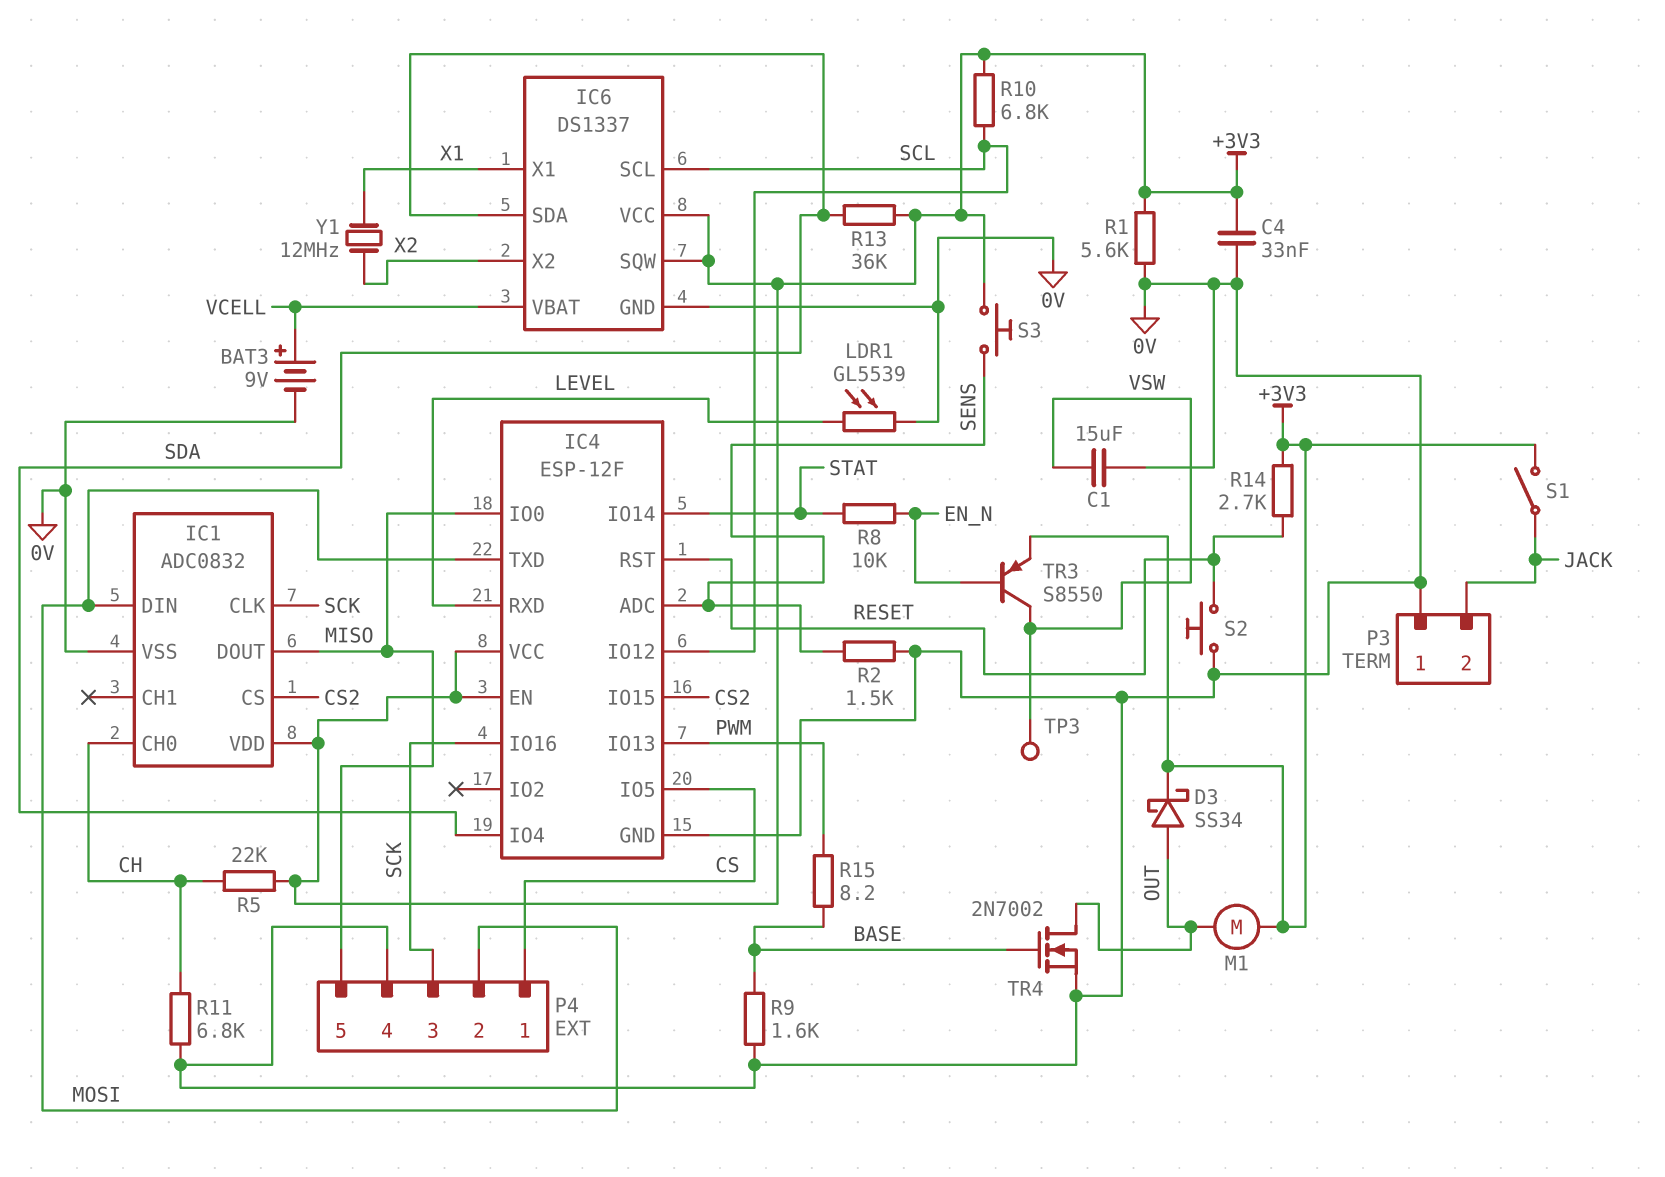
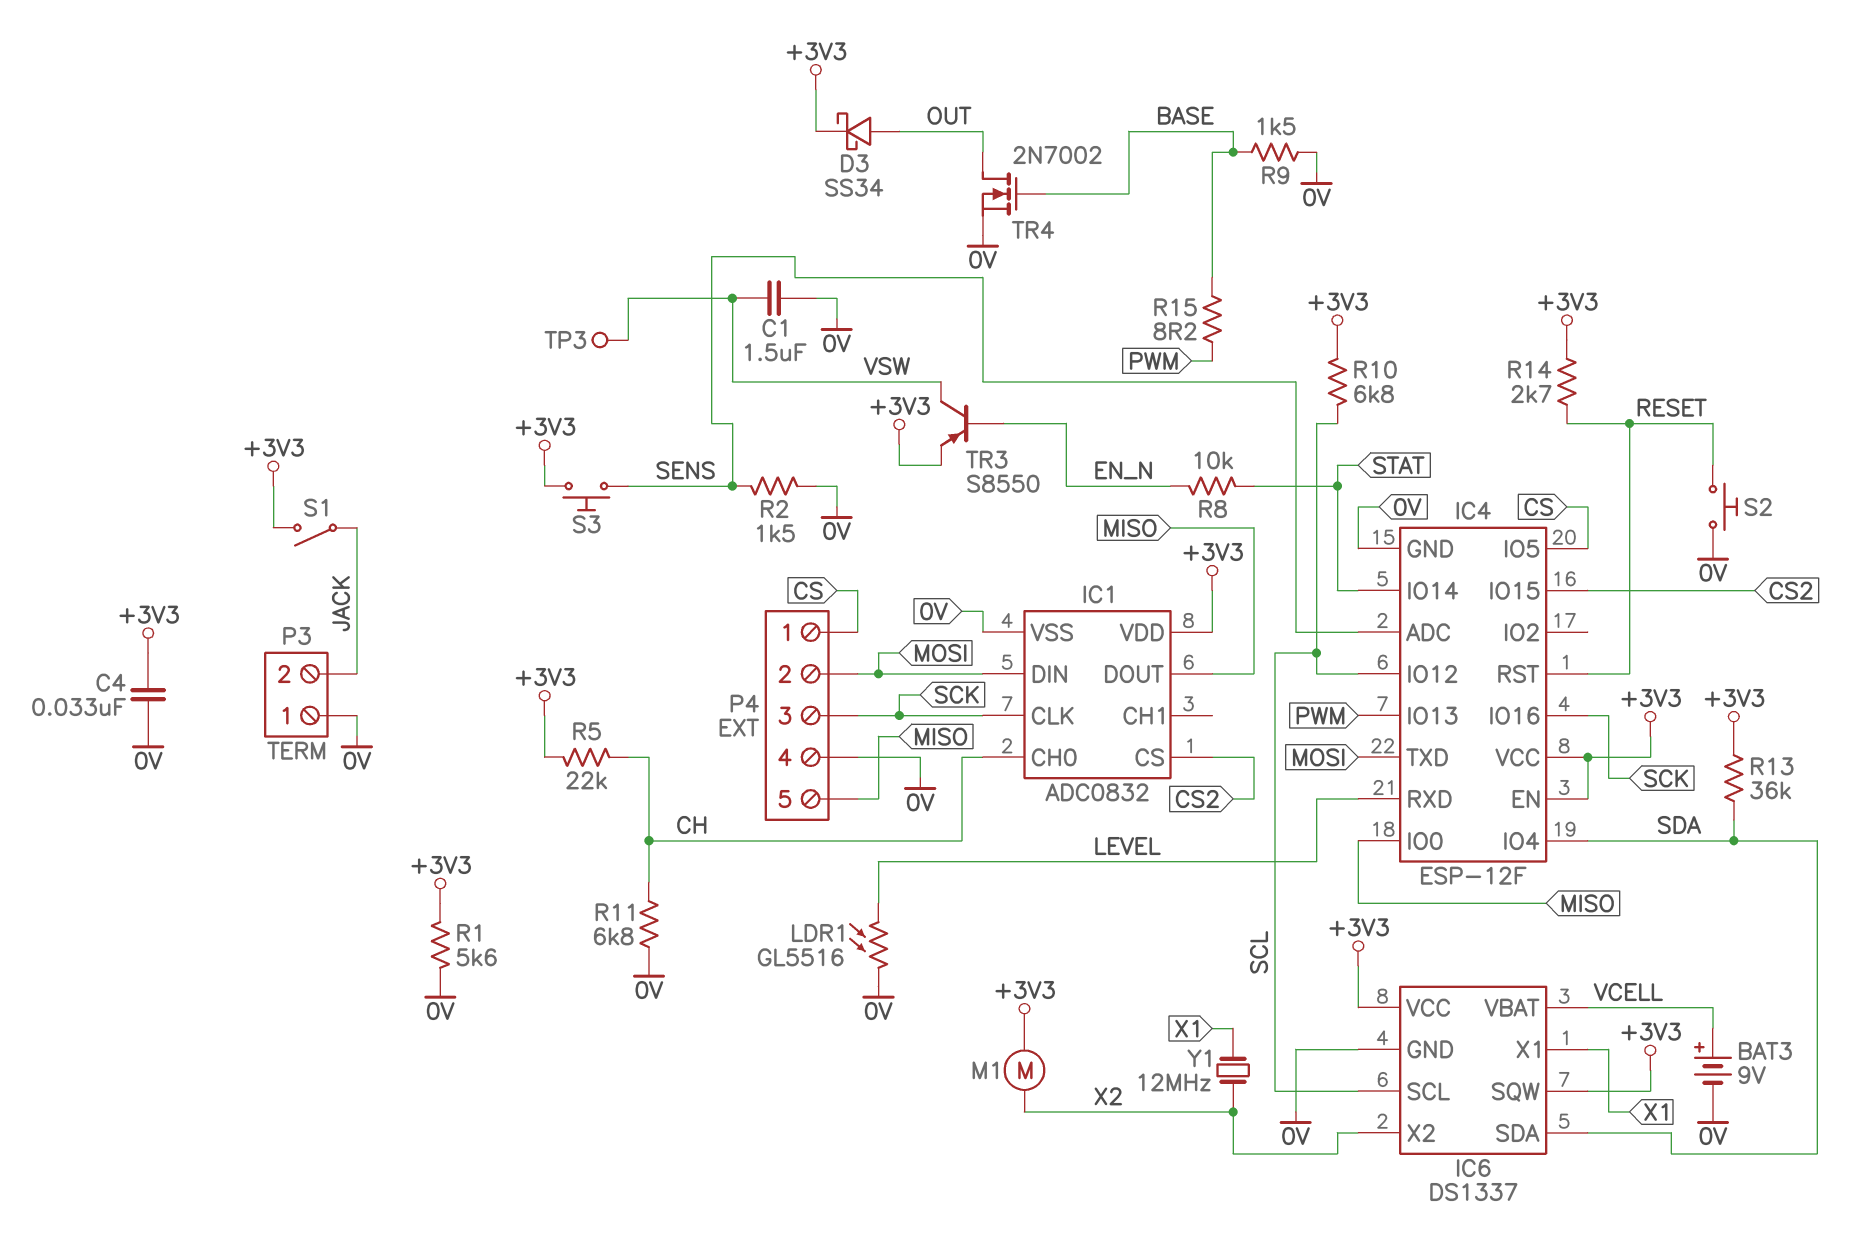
C1: 15uF (0V, VSW) -> 1.5uF (0V, VSW)
LDR1: GL5539 (0V, LEVEL) -> GL5516 (0V, LEVEL)
M1: motor (+3V3, OUT) -> motor (+3V3, X2)
R9: 1.6k (0V, BASE) -> 1.5k (0V, BASE)

